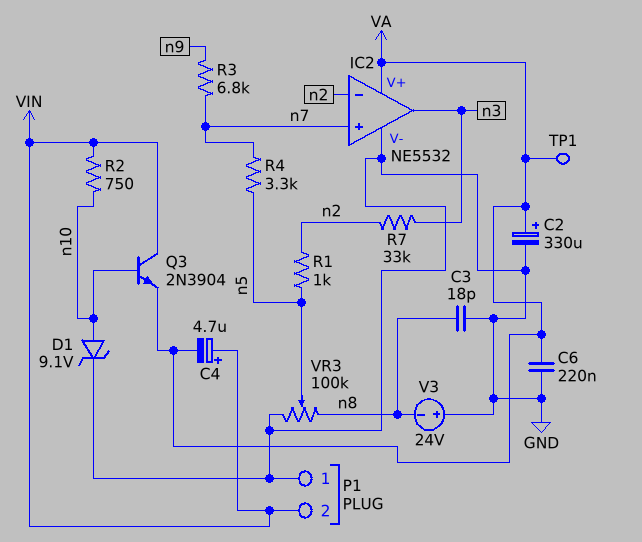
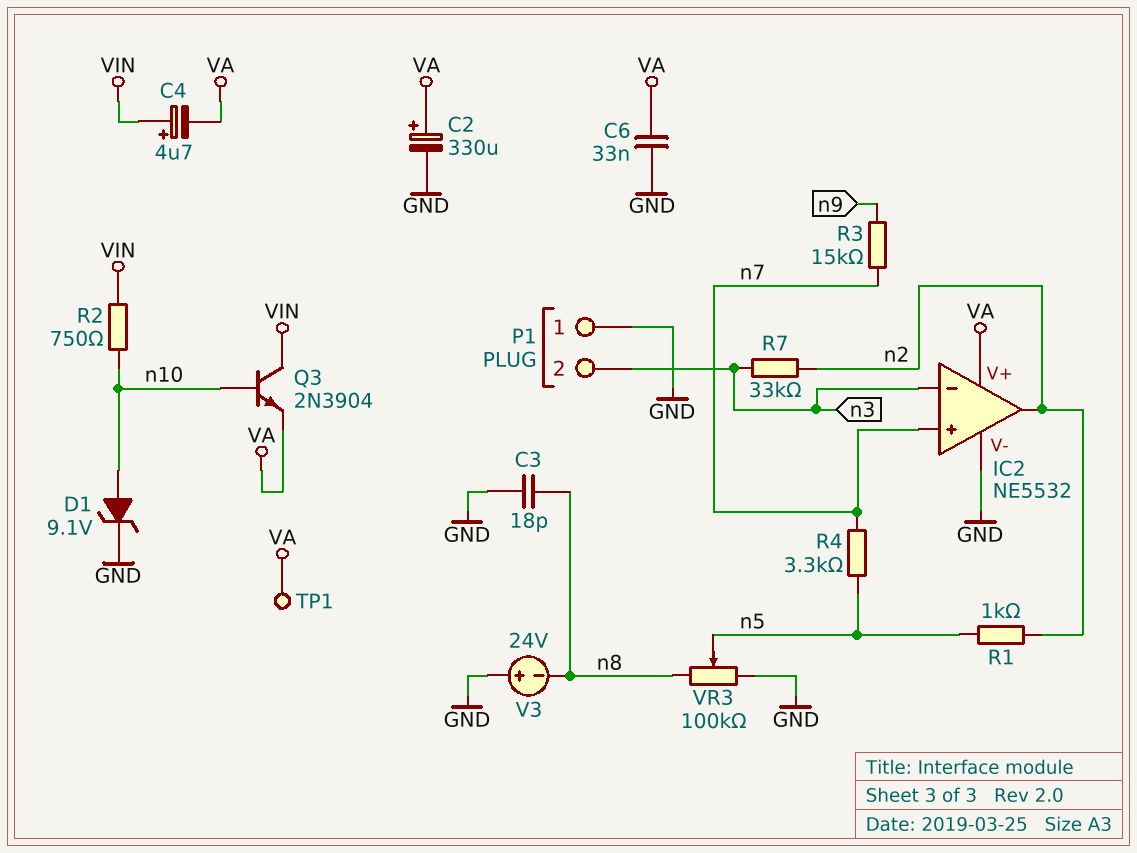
C6: 220nF (GND, VA) -> 33nF (GND, VA)
IC2 pin in-: n2 -> n3
IC2 pin out: n3 -> n2
P1 pin 2: VIN -> n3
R3: 6.8k (n7, n9) -> 15k (n7, n9)

